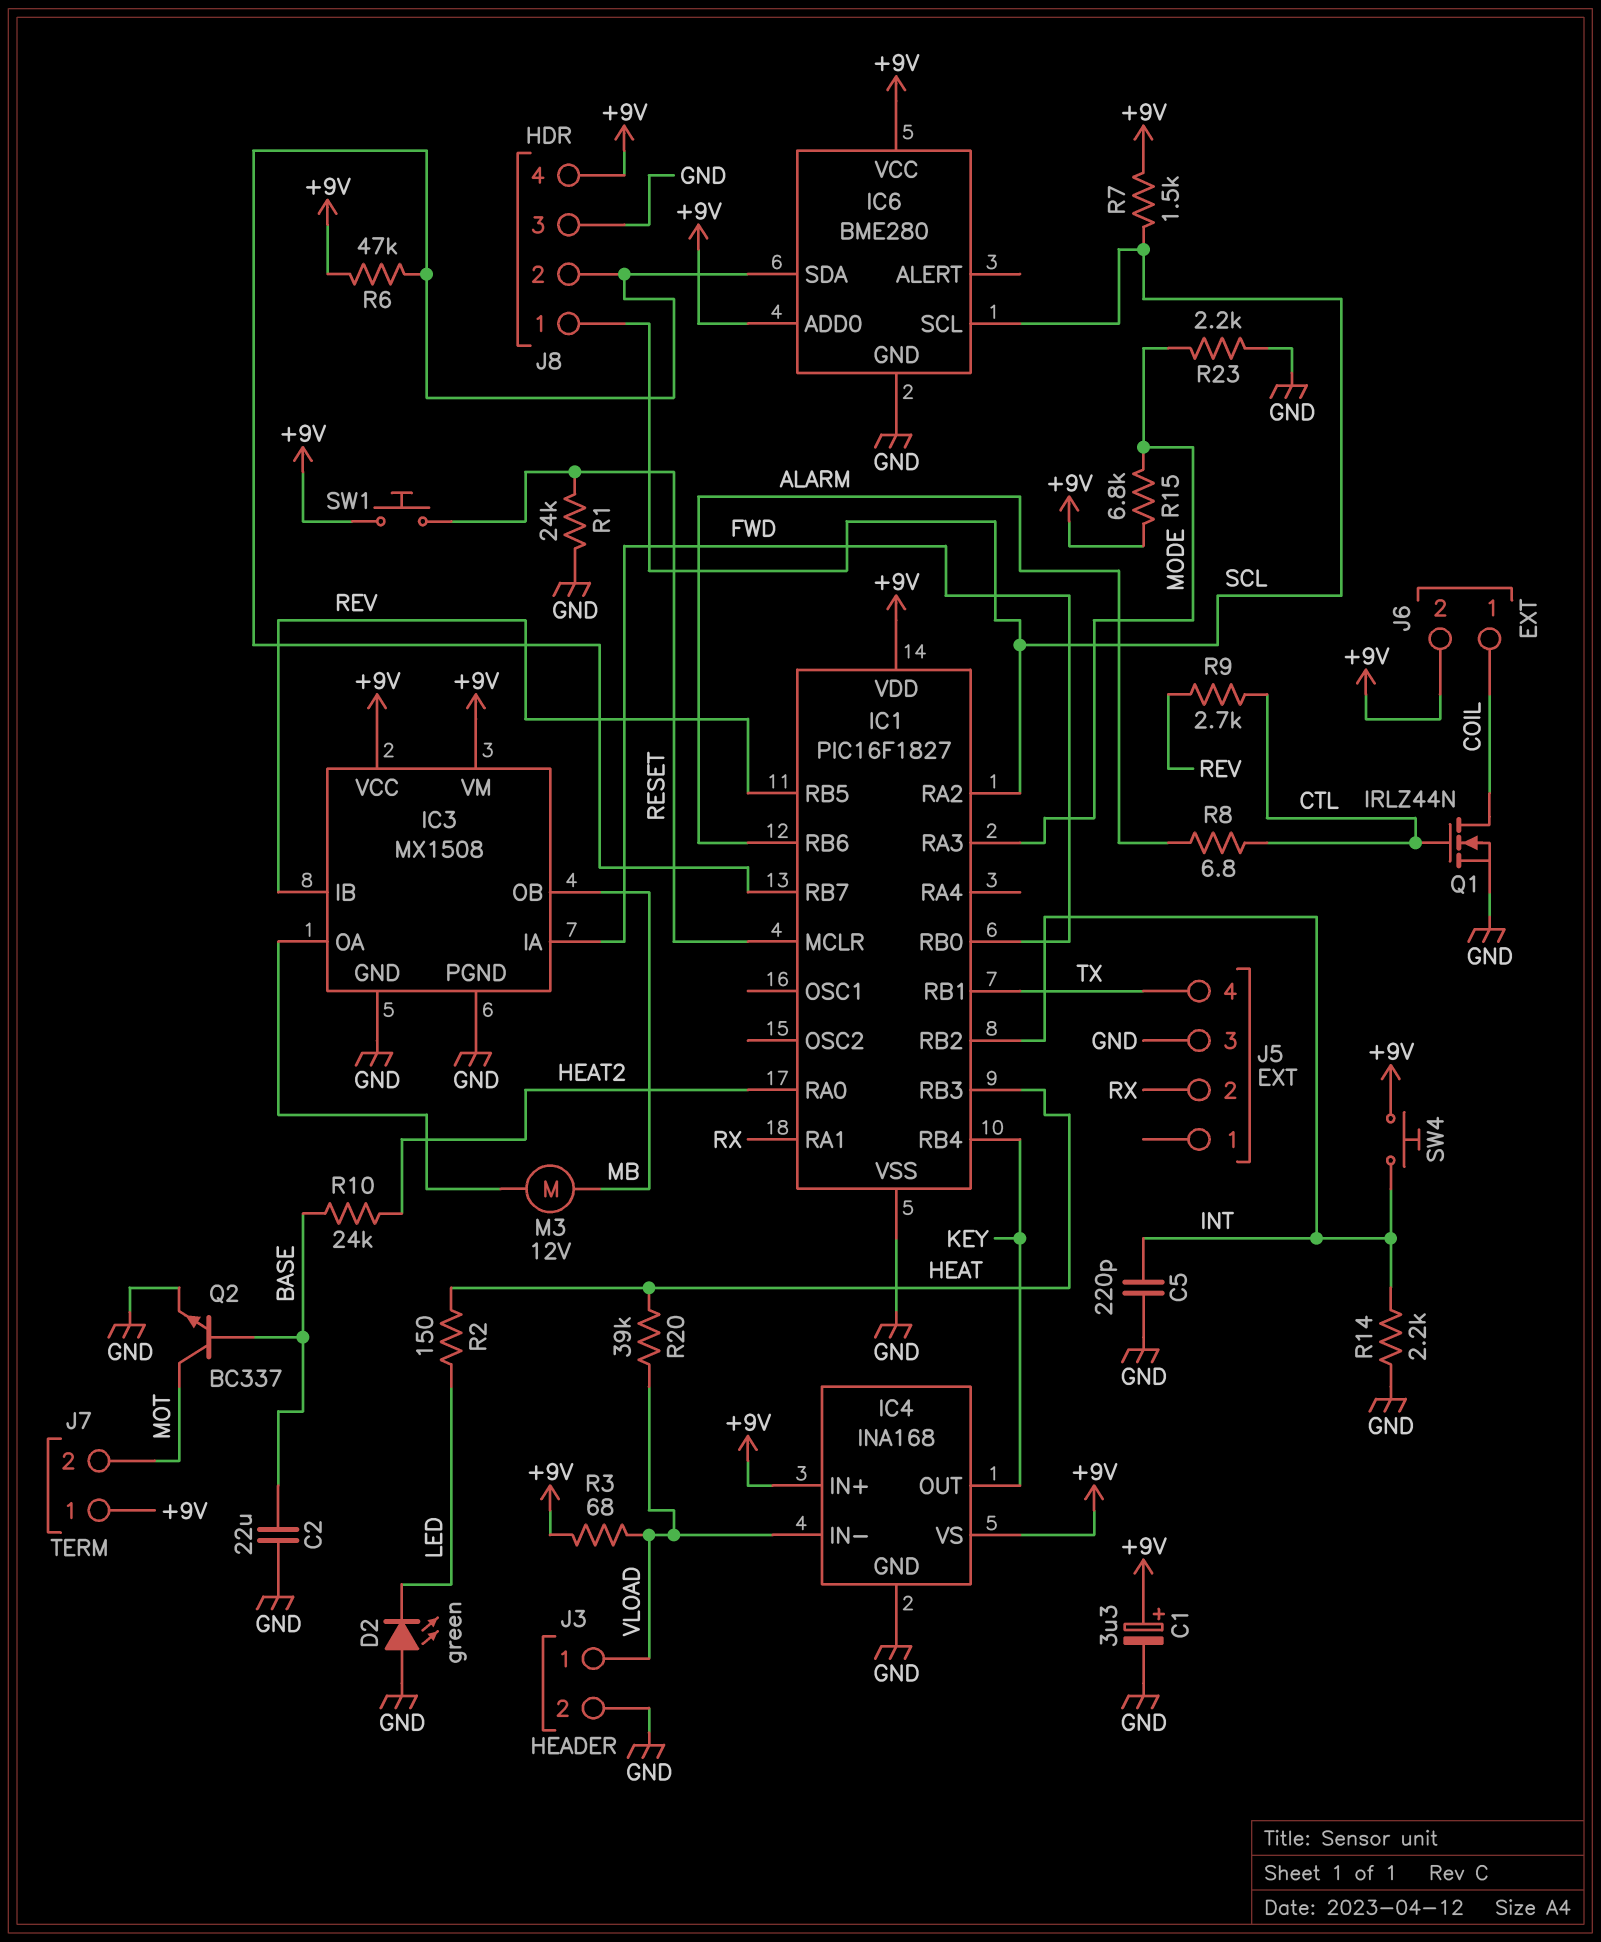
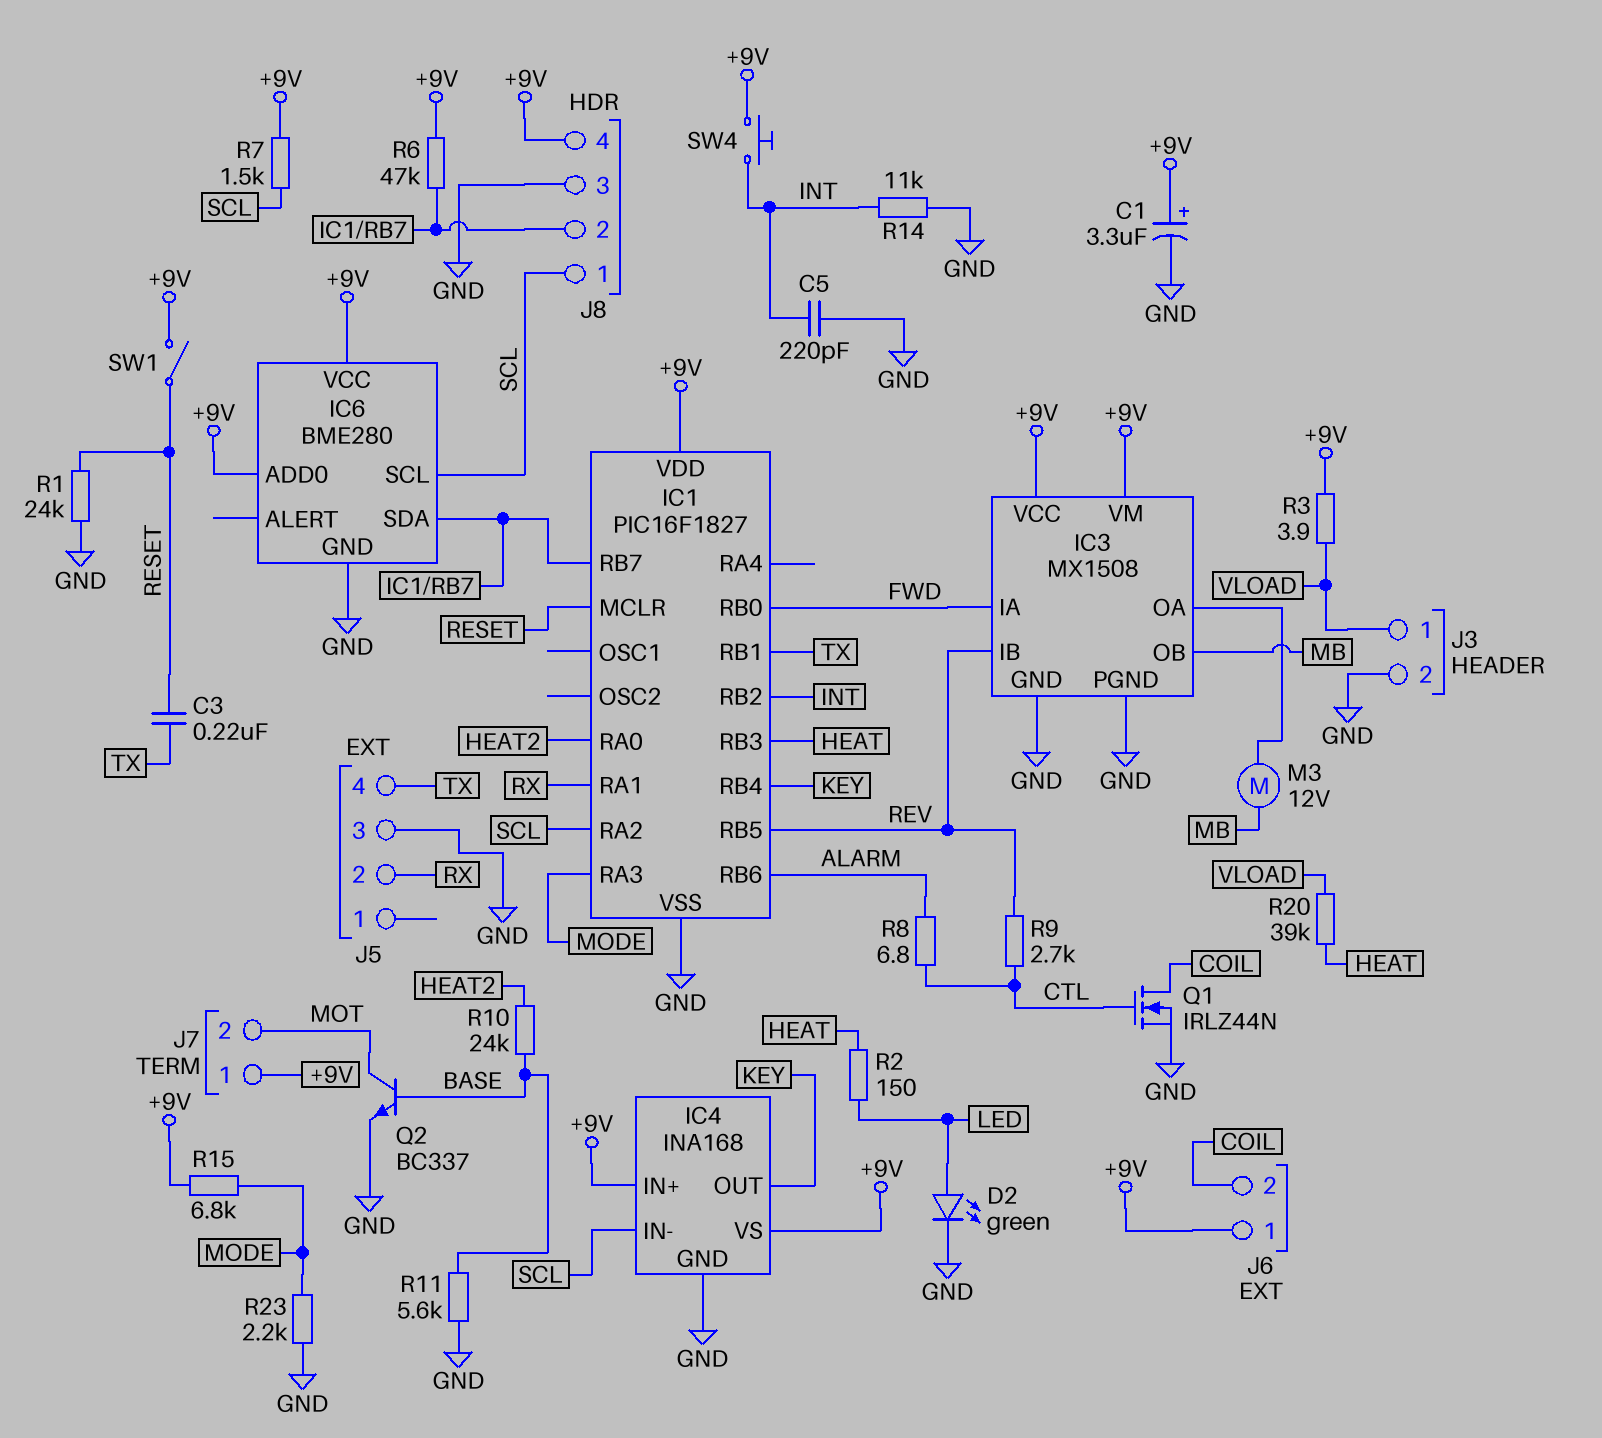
C2: 22uF (BASE, GND) -> none
C3: none -> 220nF (RESET, TX)
D2: LED green (A GND, K LED) -> LED green (A LED, K GND)
IC4 pin IN-: VLOAD -> SCL
J6 pin 1: COIL -> +9V
J6 pin 2: +9V -> COIL
R3: 68 (+9V, VLOAD) -> 3.9 (+9V, VLOAD)
R11: none -> 5.6k (BASE, GND)
R14: 2.2k (GND, INT) -> 11k (GND, INT)
SW1: button (+9V, RESET) -> switch (+9V, RESET)

